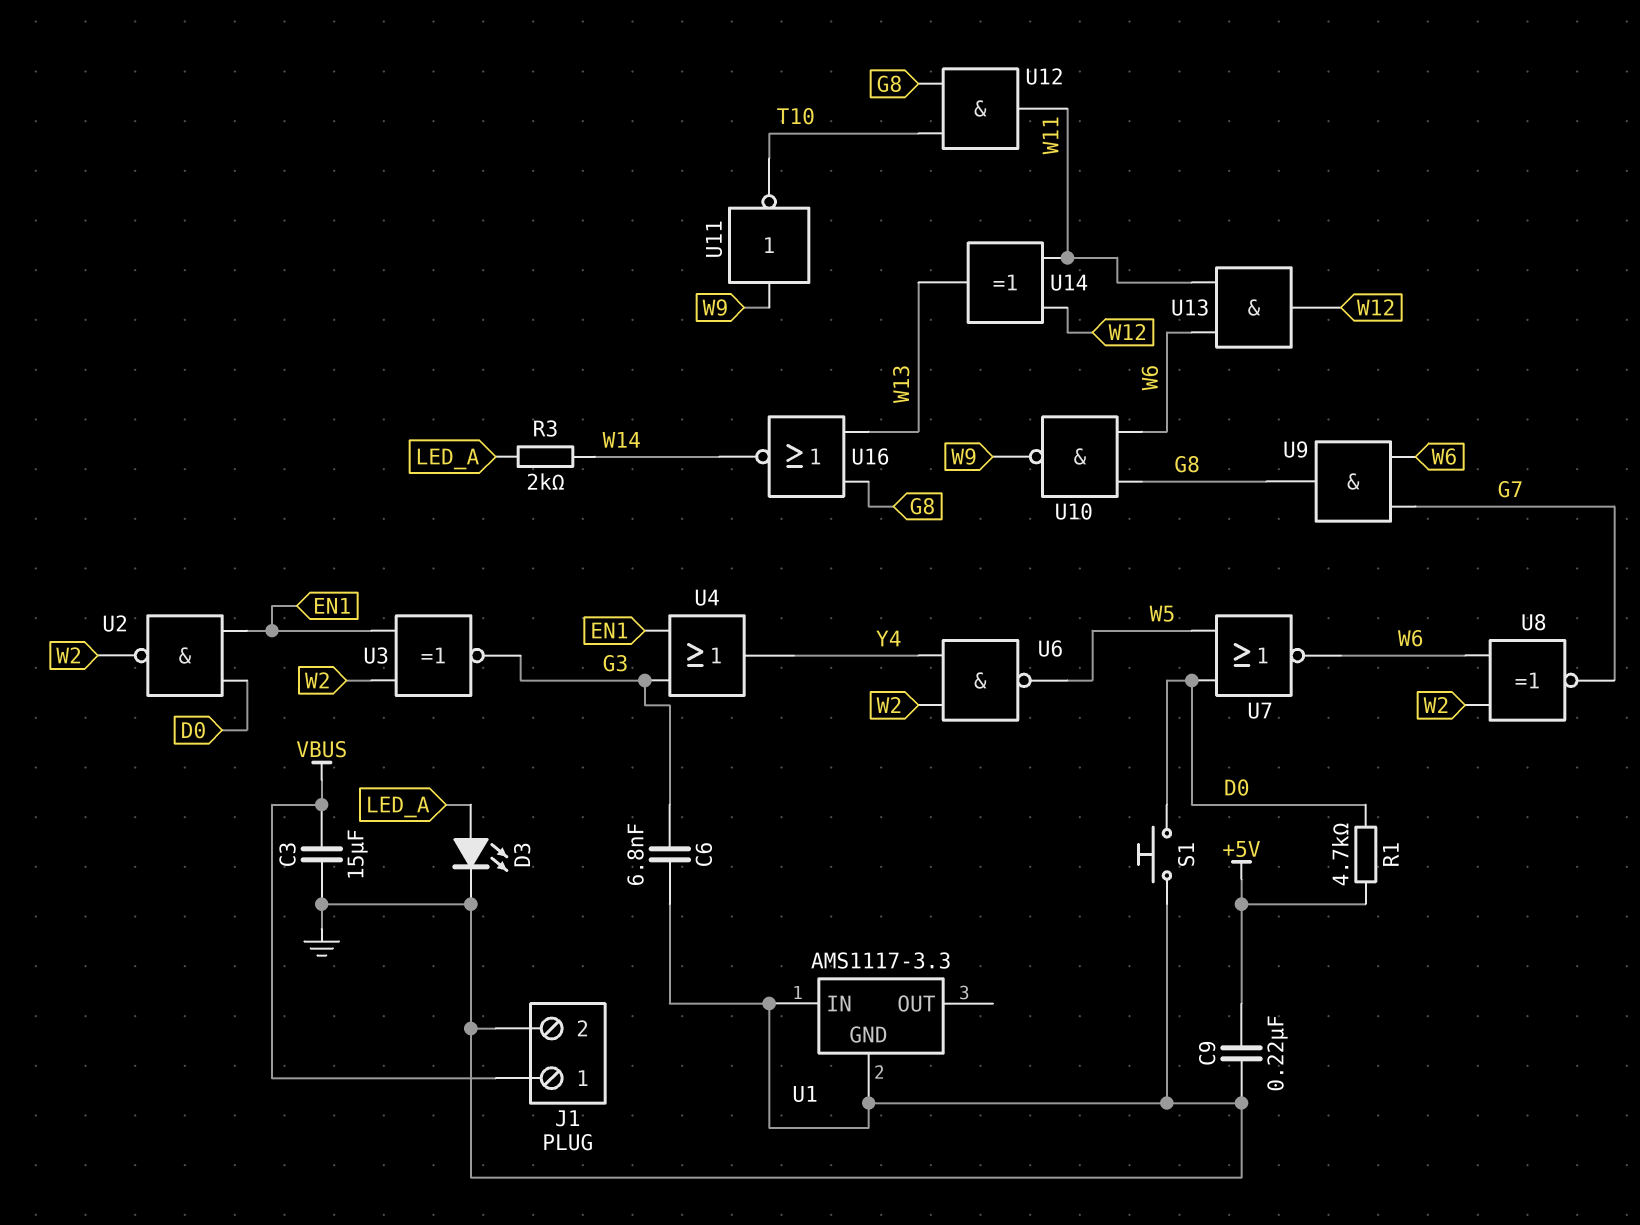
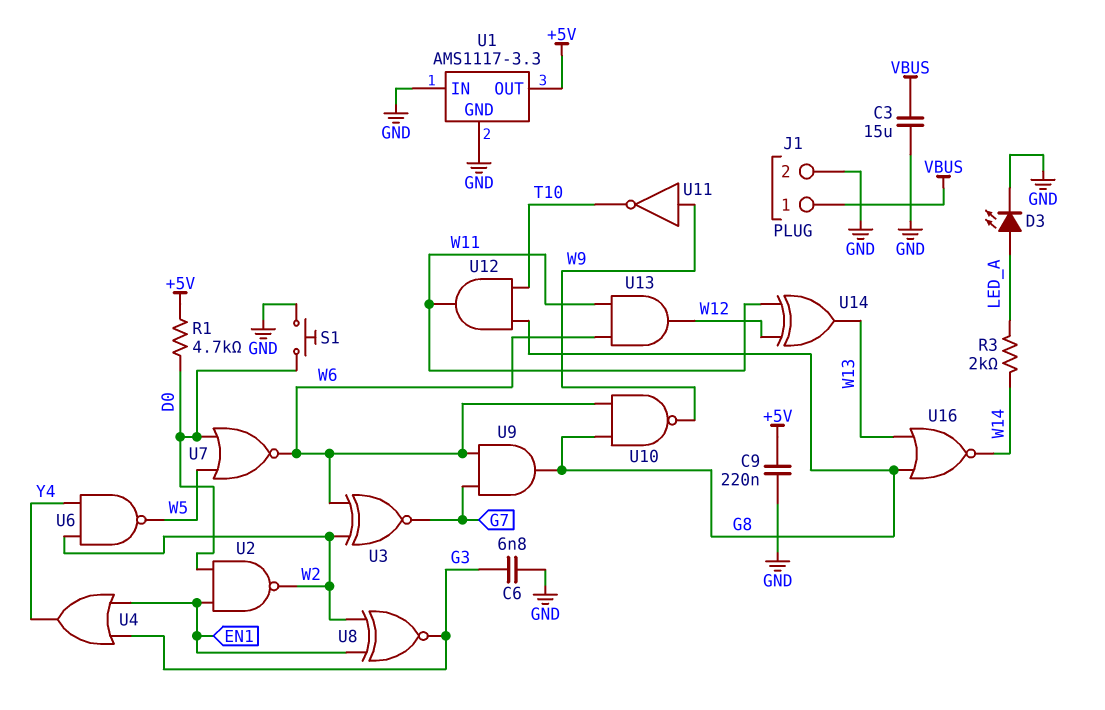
U1 pin OUT: none -> +5V
U3: XNOR (in EN1, in W2, out G3) -> XNOR (in W2, in W6, out G7)
U8: XNOR (in W2, in W6, out G7) -> XNOR (in EN1, in W2, out G3)

